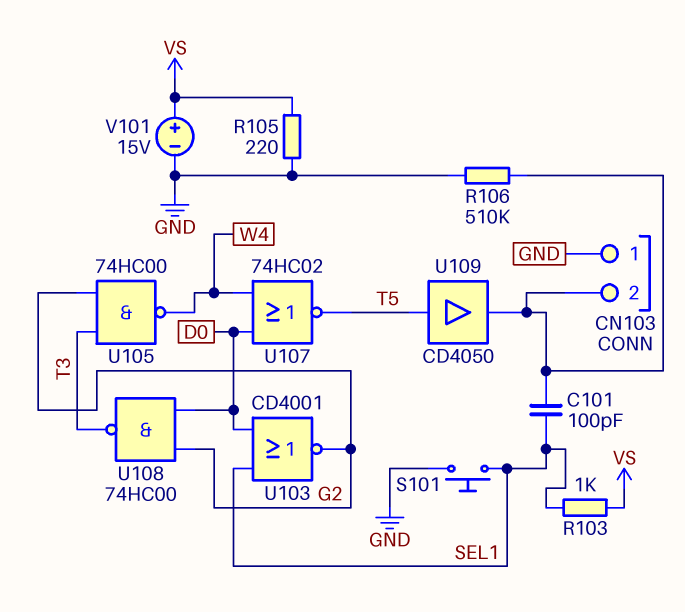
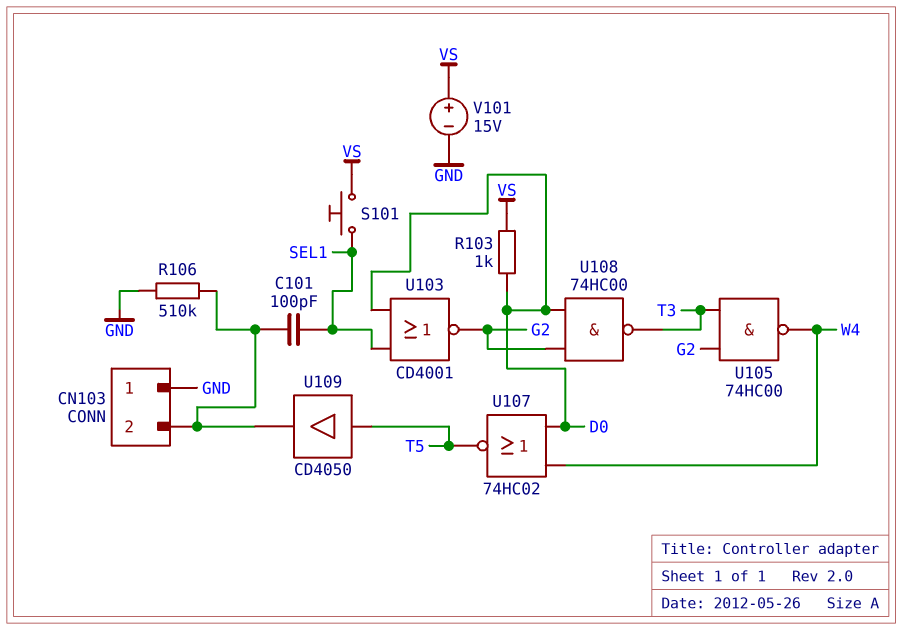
R103: 1k (SEL1, VS) -> 1k (D0, VS)
R105: 220 (GND, VS) -> none
S101: button (GND, SEL1) -> button (SEL1, VS)

